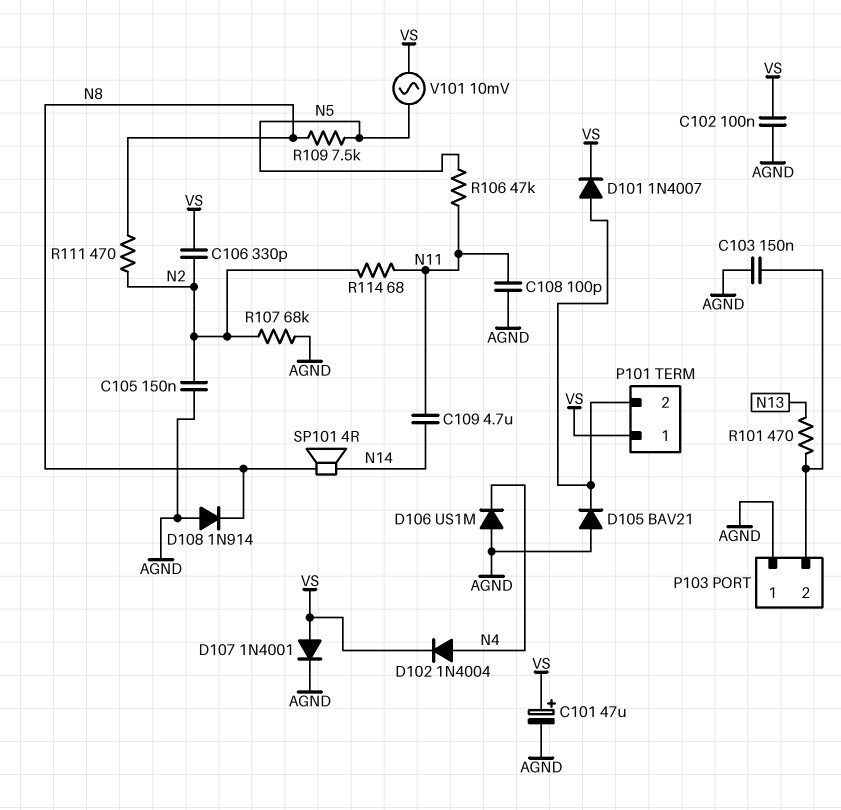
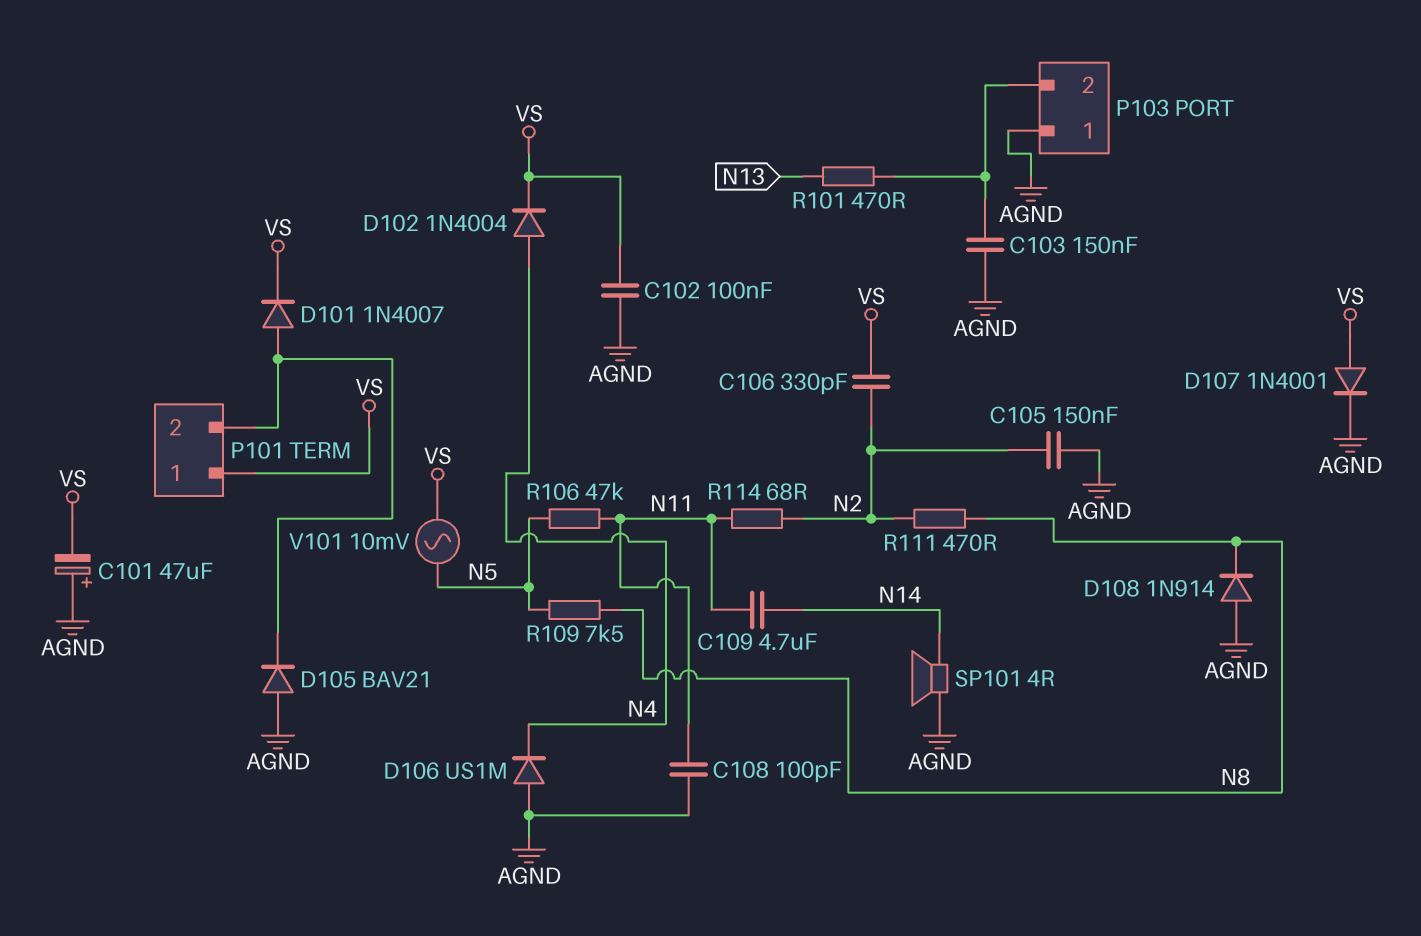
C101: 47uF (plus VS, minus AGND) -> 47uF (plus AGND, minus VS)
R107: 68k (AGND, N2) -> none
SP101: speaker 4R (N8, N14) -> speaker 4R (AGND, N14)

